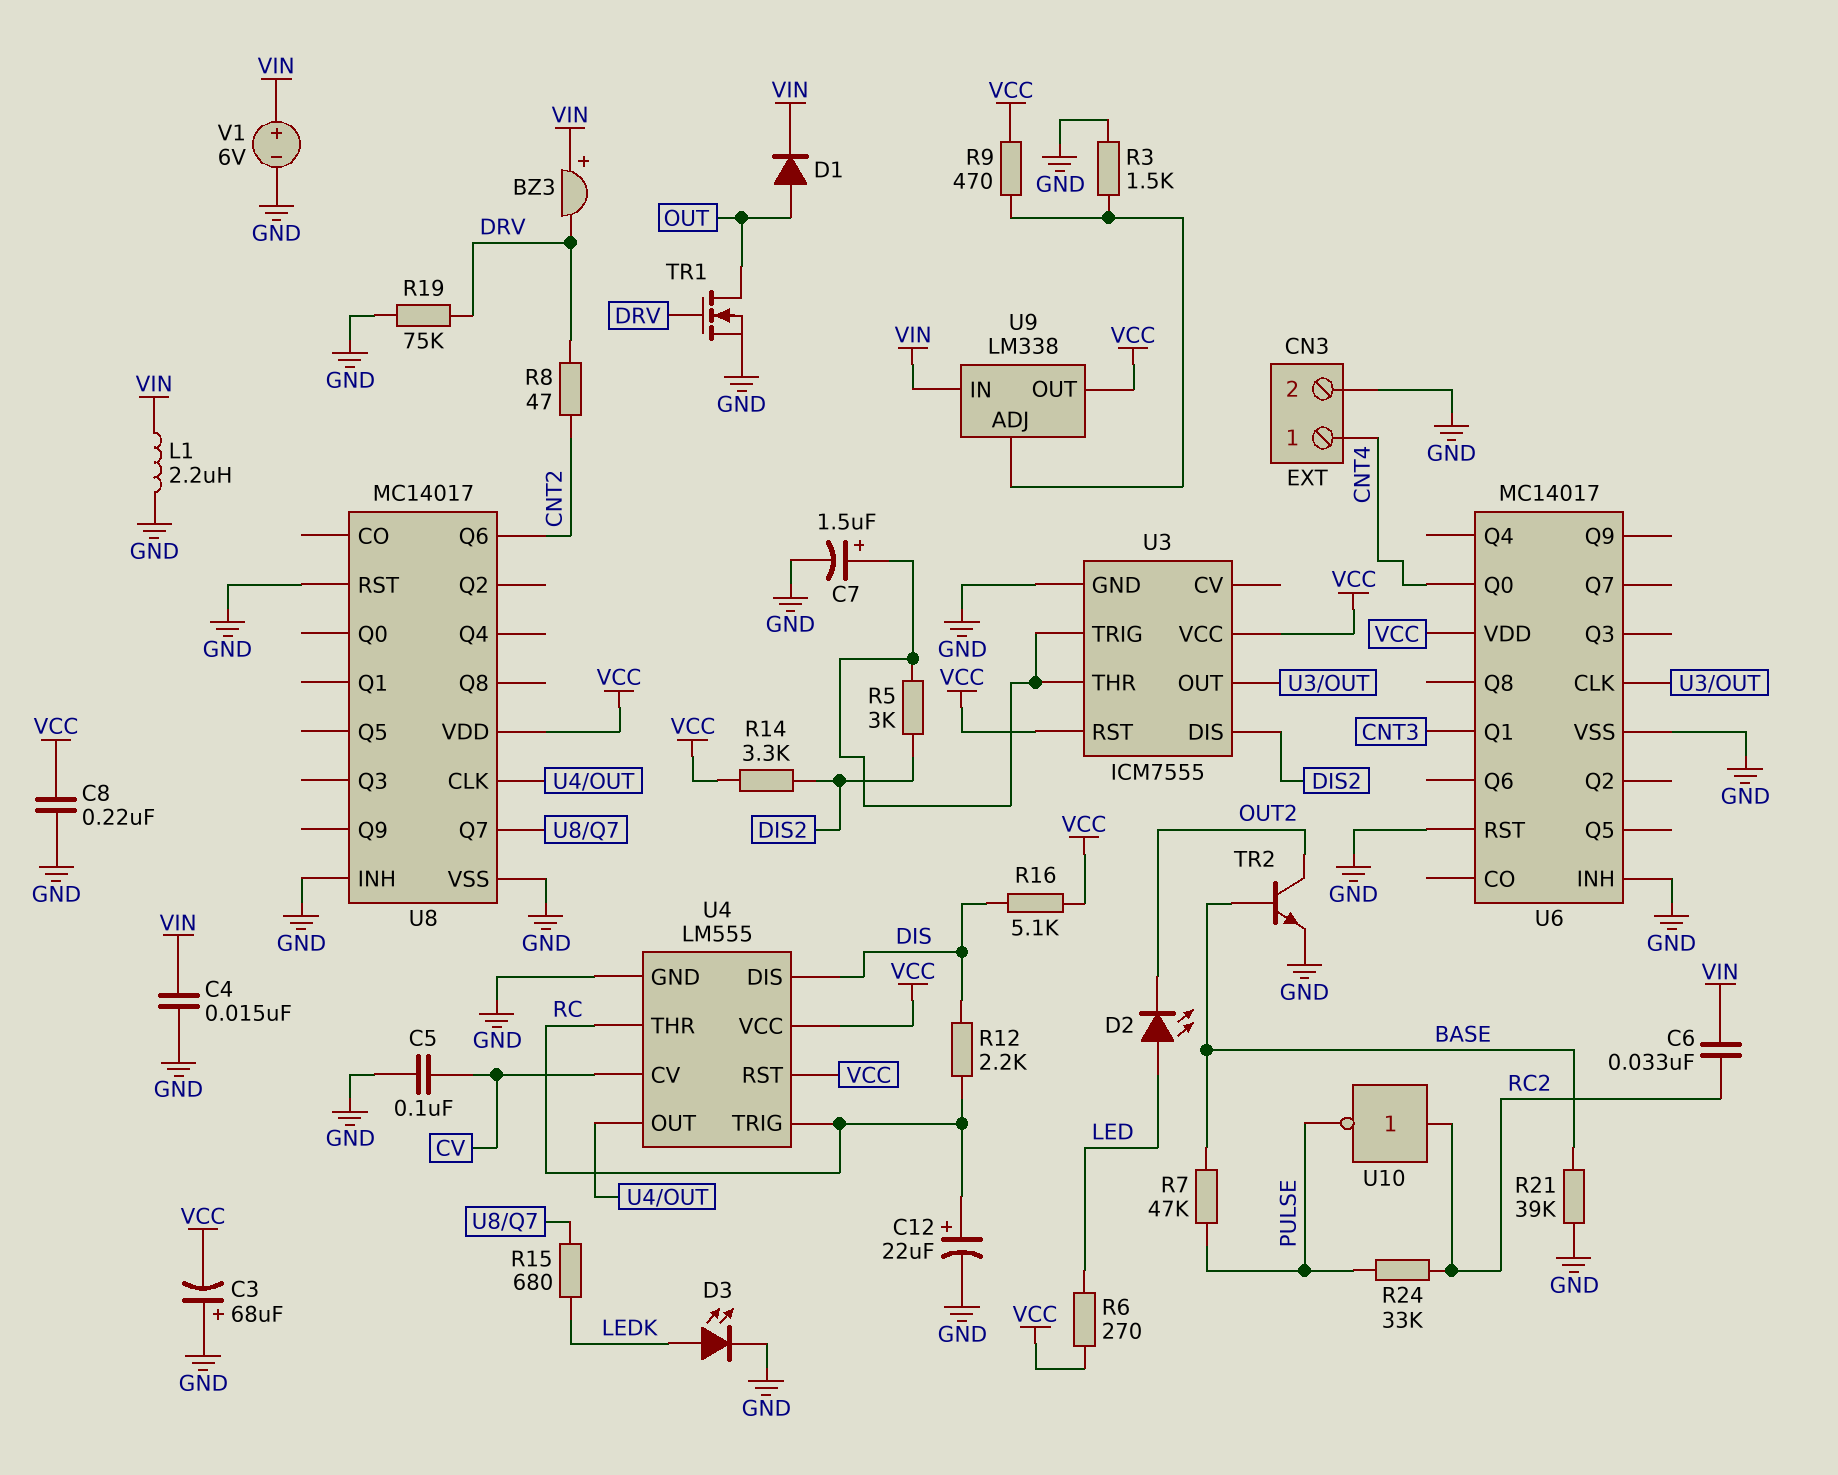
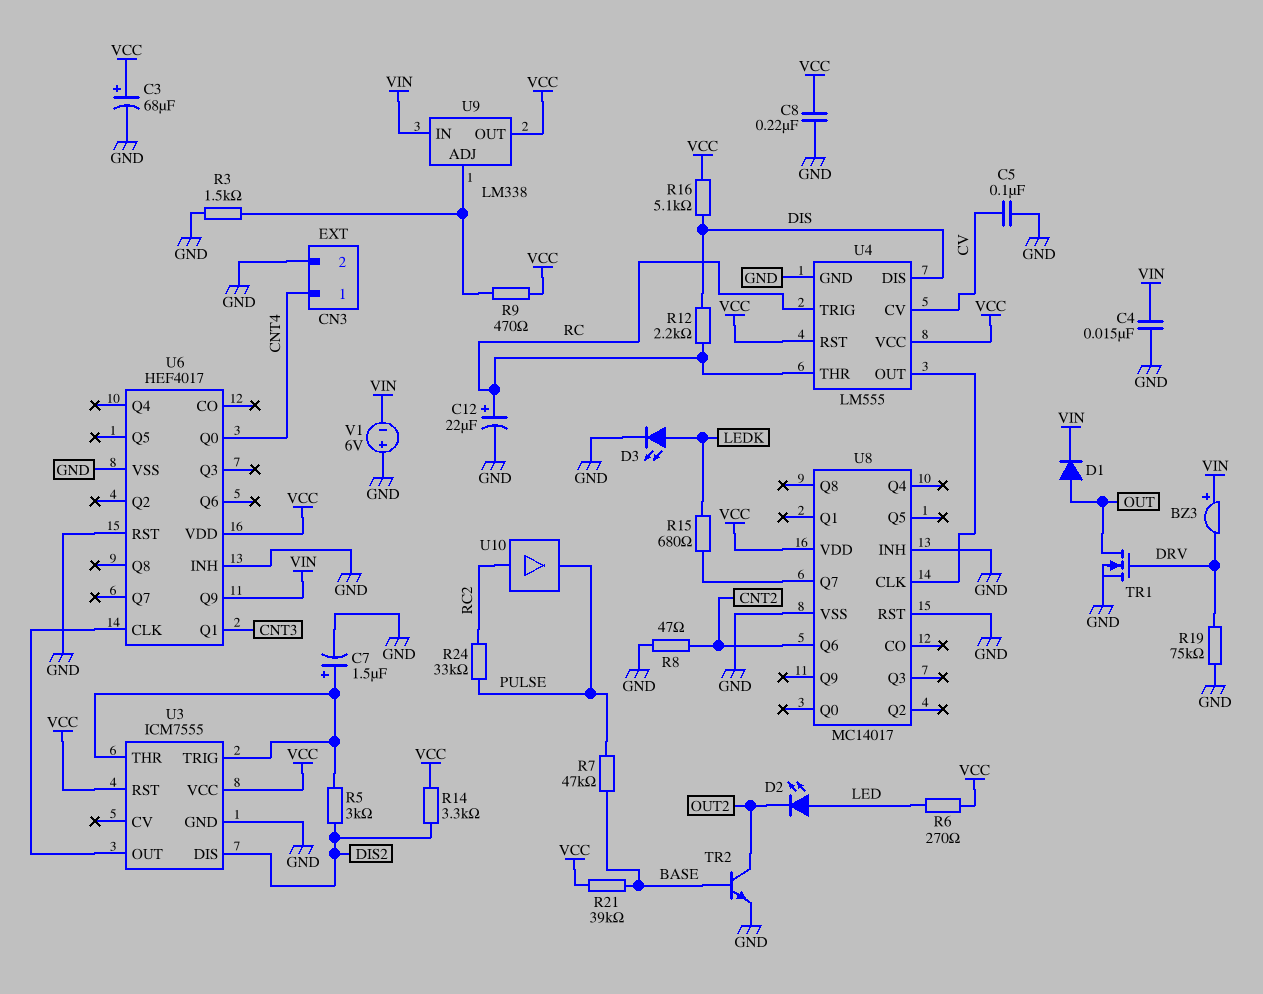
C3: 68uF (plus GND, minus VCC) -> 68uF (plus VCC, minus GND)
C6: 33nF (RC2, VIN) -> none
L1: 2.2uH (GND, VIN) -> none
R8: 47 (CNT2, DRV) -> 47 (CNT2, GND)
R21: 39k (BASE, GND) -> 39k (BASE, VCC)
U6: MC14017 -> HEF4017
U6 pin Q9: none -> VIN
U10: NOT (in RC2, out PULSE) -> buffer (in RC2, out PULSE)
V1: 6V (plus VIN, minus GND) -> 6V (plus GND, minus VIN)

